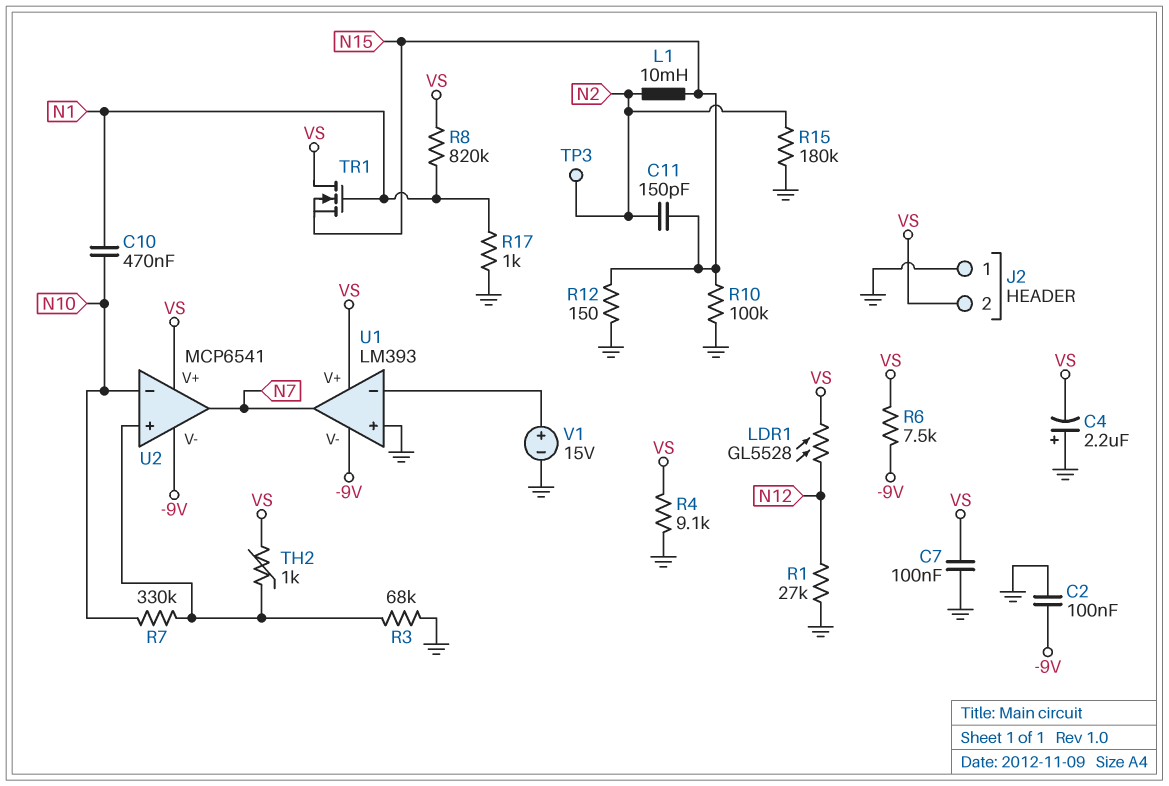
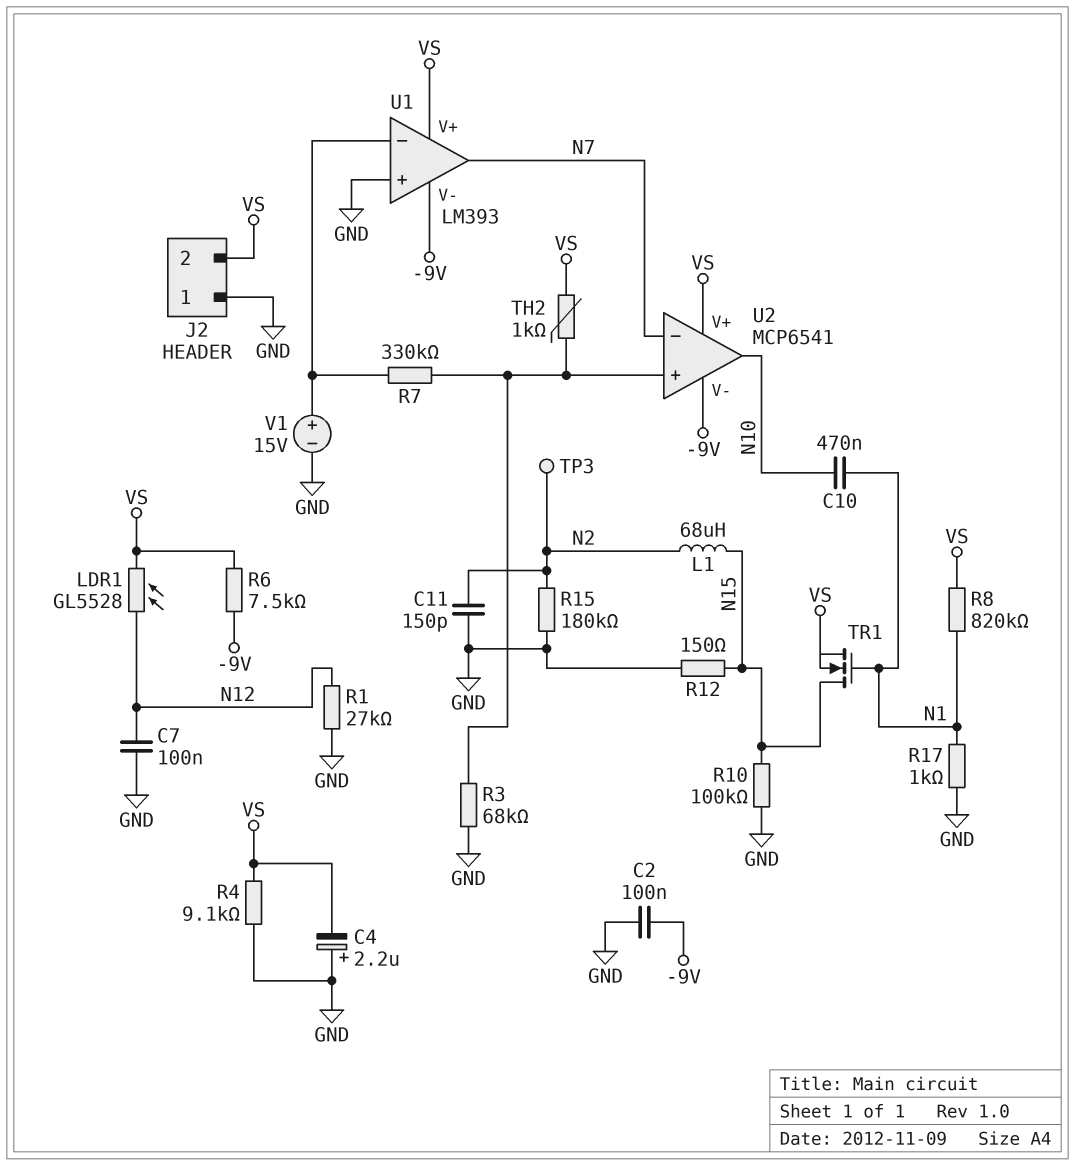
C7: 100nF (GND, VS) -> 100nF (GND, N12)
C11: 150pF (N2, N15) -> 150pF (GND, N2)
L1: 10mH (N2, N15) -> 68uH (N2, N15)
R7: 330k (N10, U2/in+) -> 330k (U1/in-, U2/in+)
TR1: NMOS (G N1, D VS, S N15) -> NMOS (G N1, D N15, S VS)
U2 pin in-: N10 -> N7
U2 pin out: N7 -> N10

